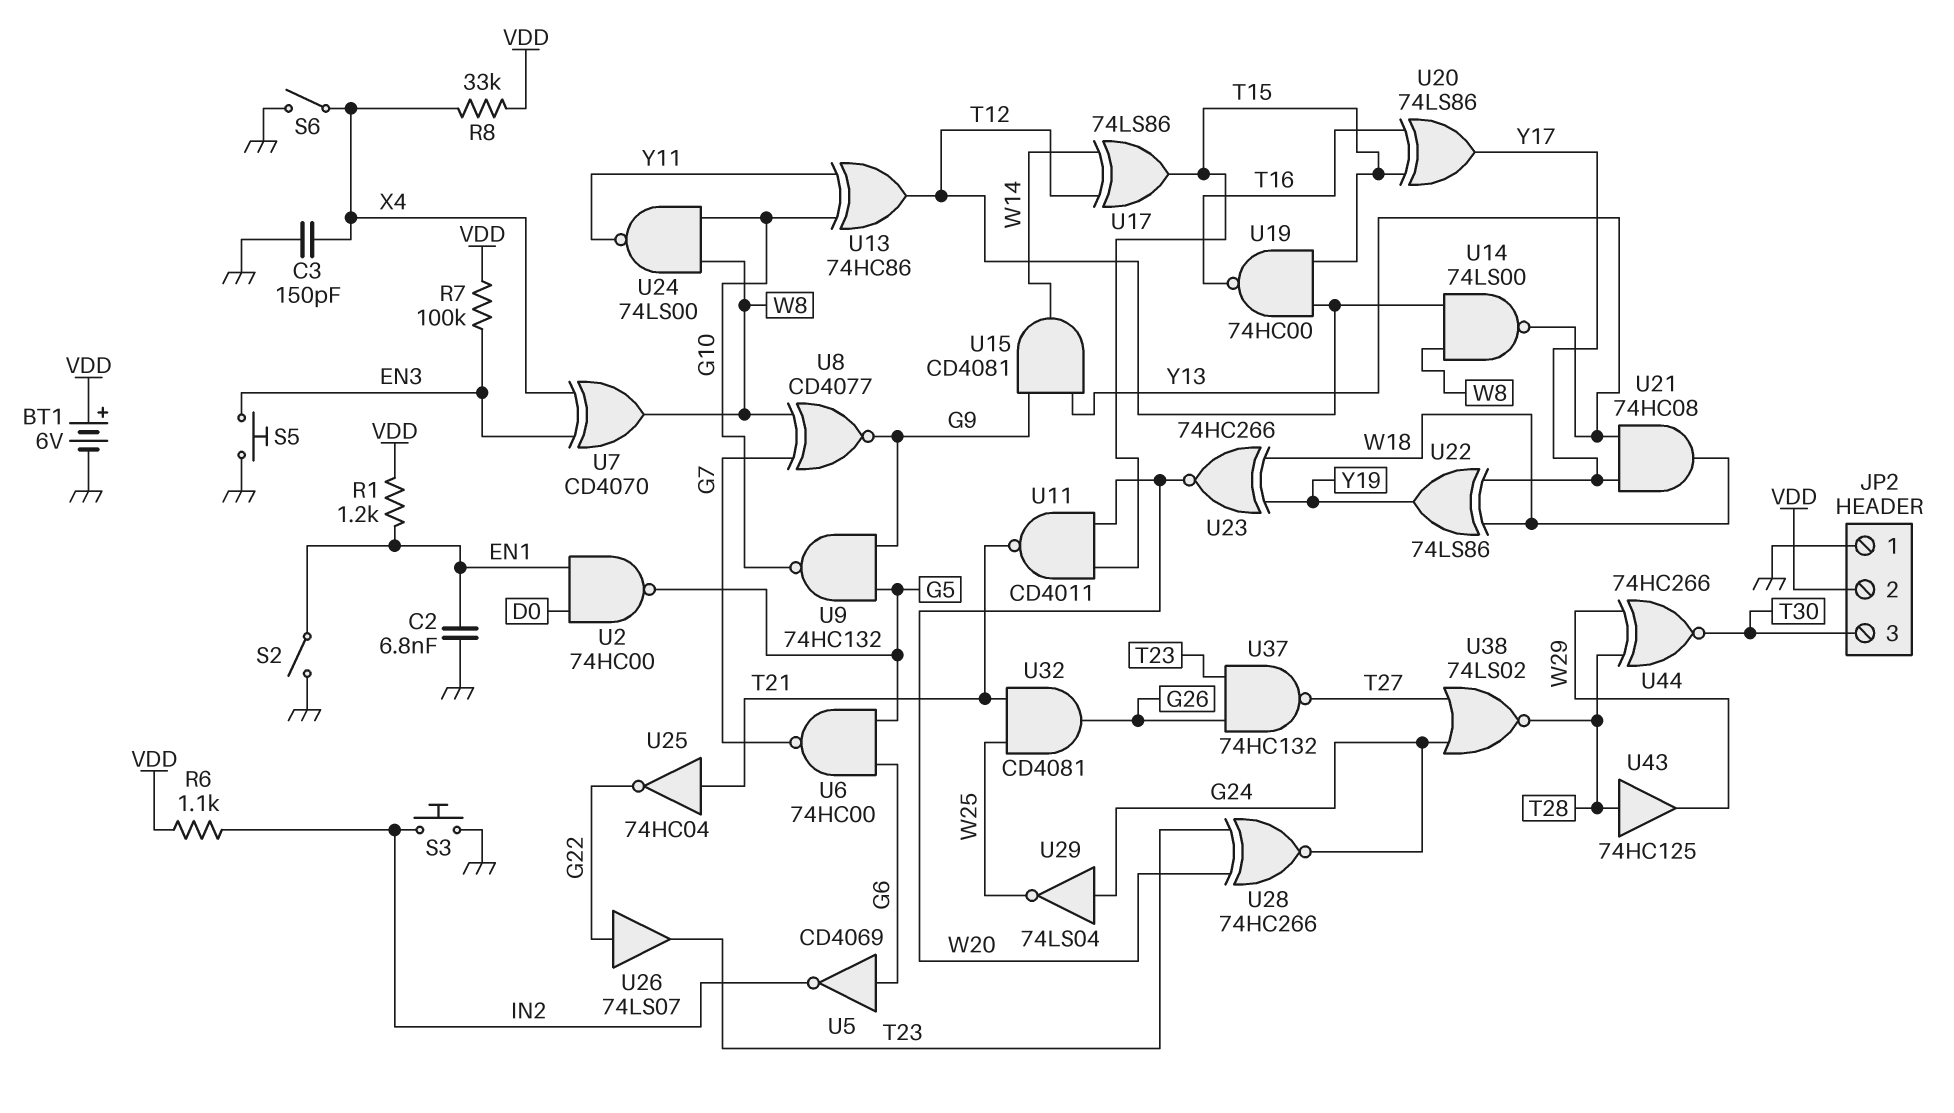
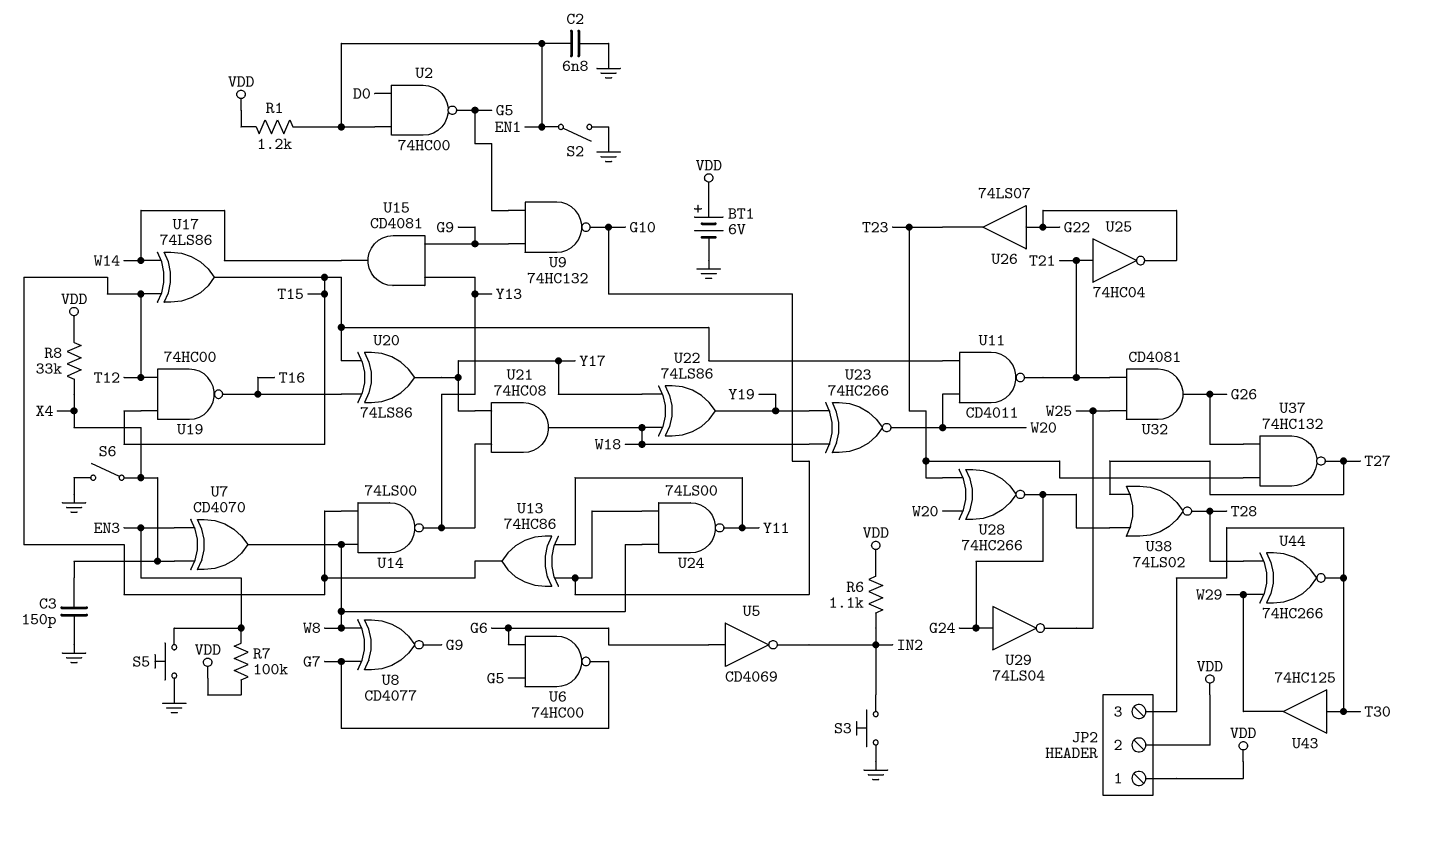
JP2 pin 1: GND -> VDD
U43: buffer 74HC125 (in T28, out W29) -> buffer 74HC125 (in T30, out W29)

